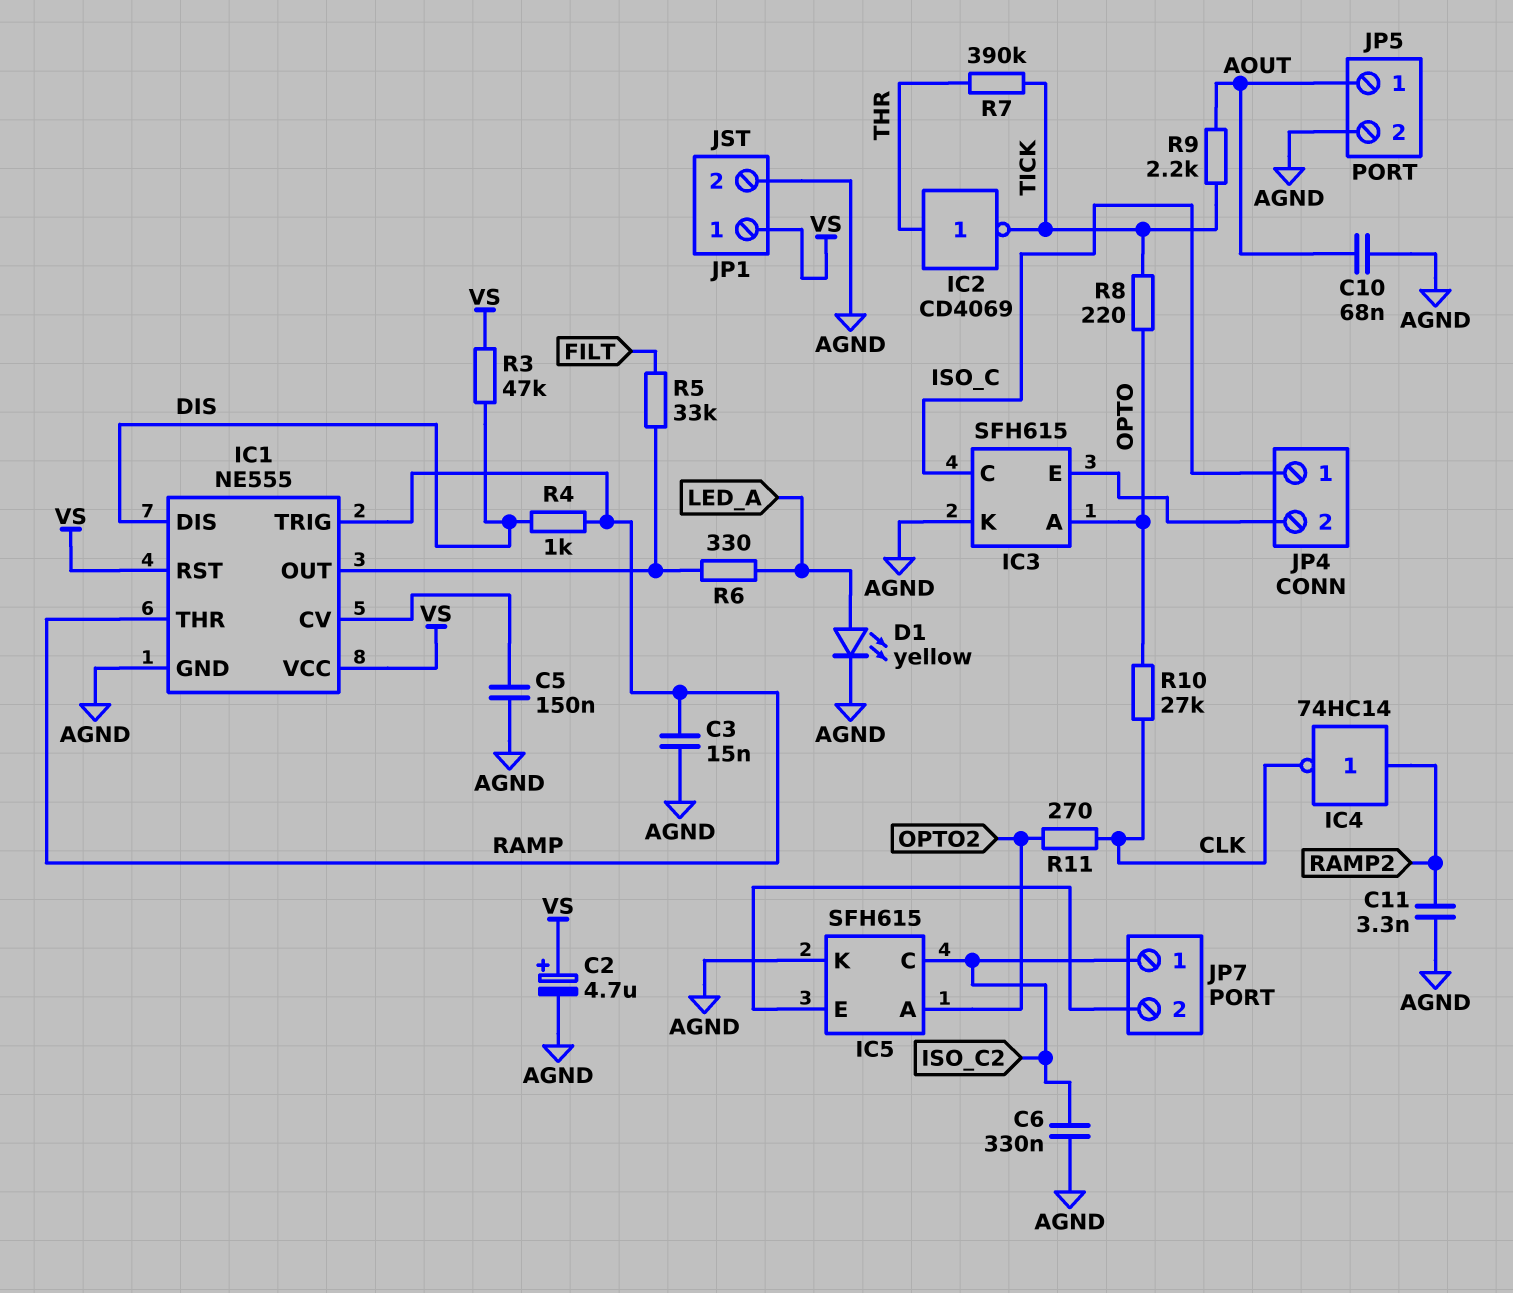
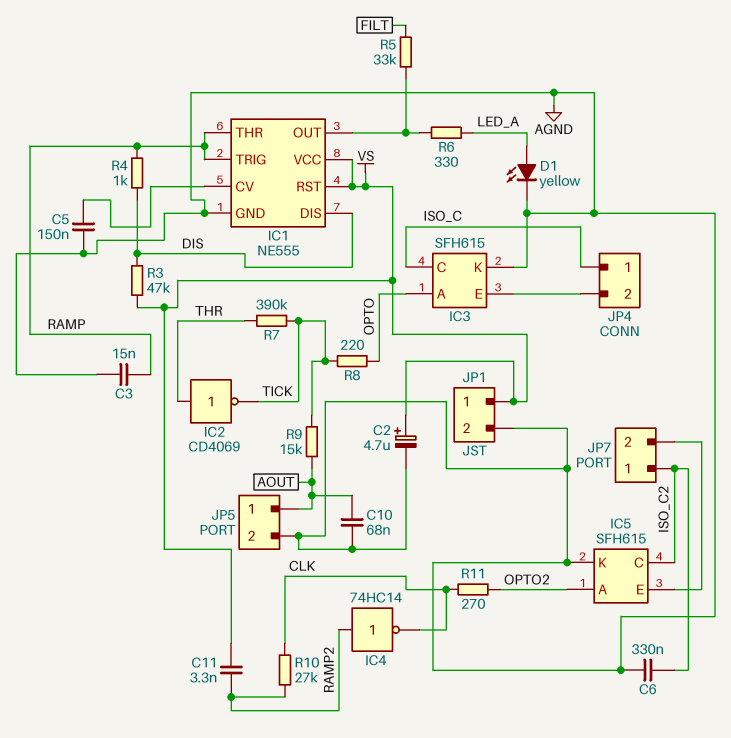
C11: 3.3nF (AGND, RAMP2) -> 3.3nF (RAMP2, VS)
R9: 2.2k (AOUT, TICK) -> 15k (AOUT, TICK)
R10: 27k (CLK, OPTO) -> 27k (CLK, RAMP2)

